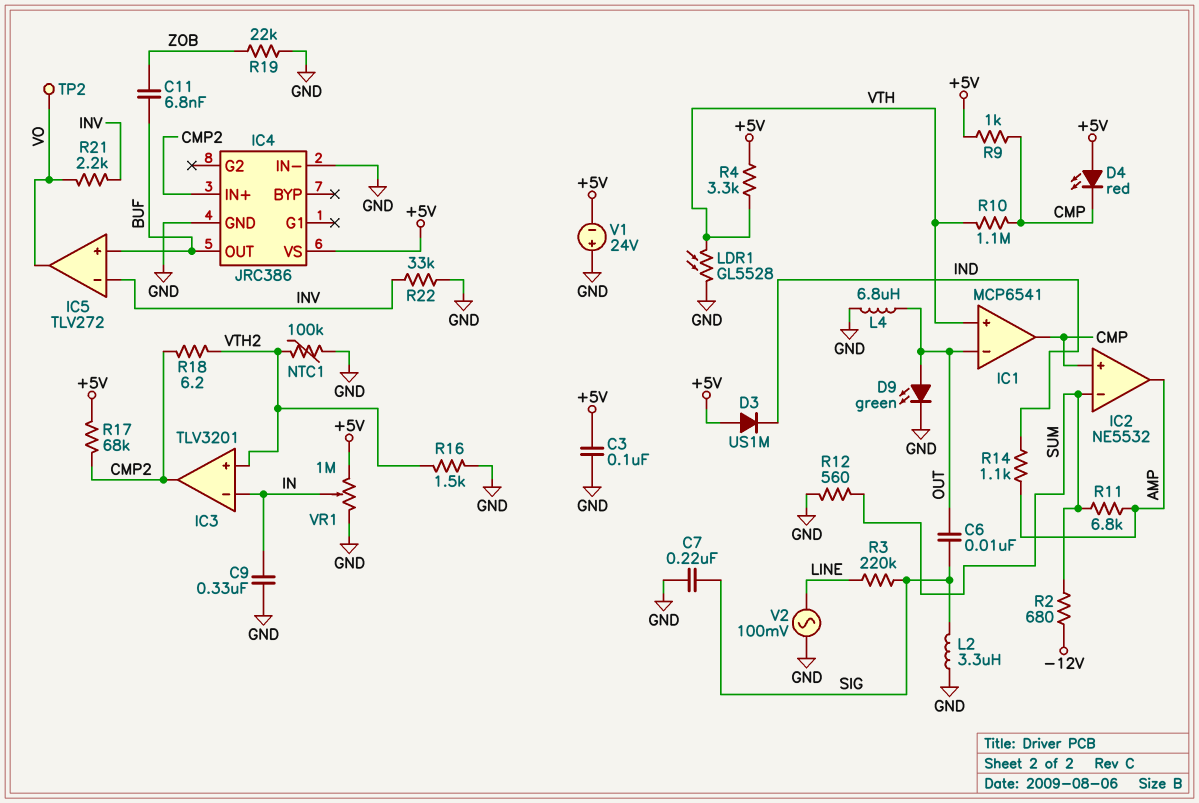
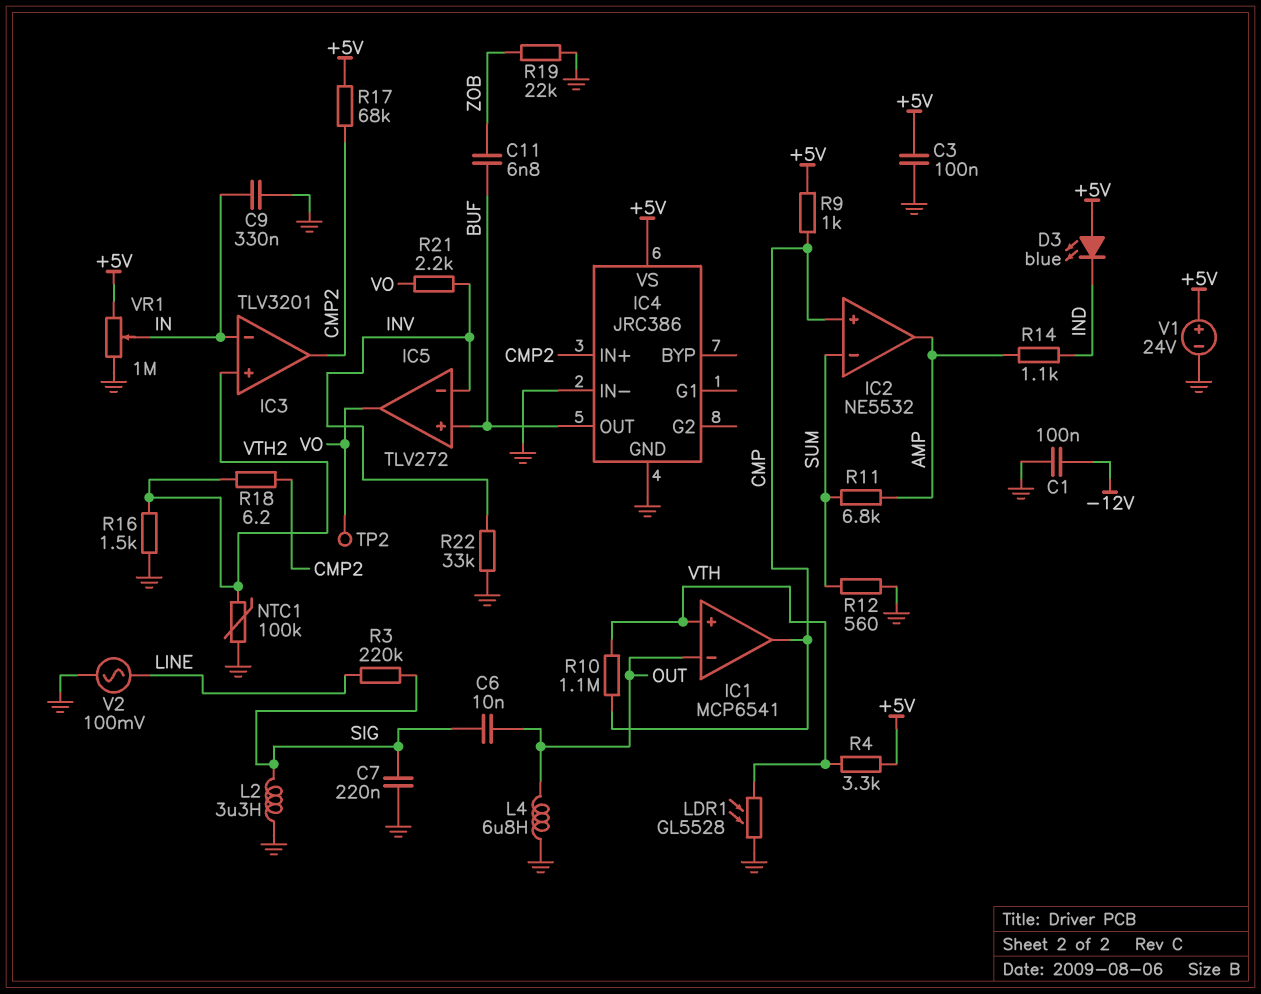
C1: none -> 100nF (-12V, GND)
D3: diode US1M (A +5V, K IND) -> LED blue (A +5V, K IND)
D4: LED red (A +5V, K CMP) -> none
D9: LED green (A OUT, K GND) -> none
R2: 680 (-12V, SUM) -> none
V1: 24V (plus GND, minus +5V) -> 24V (plus +5V, minus GND)

